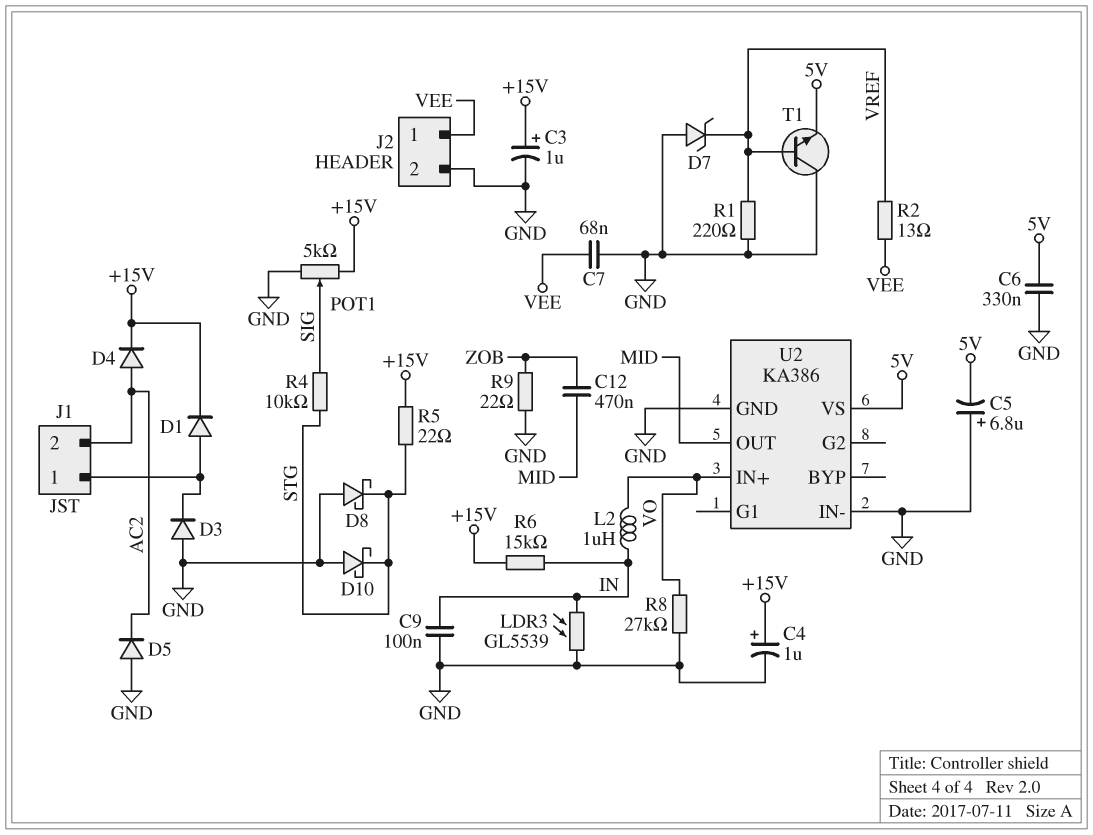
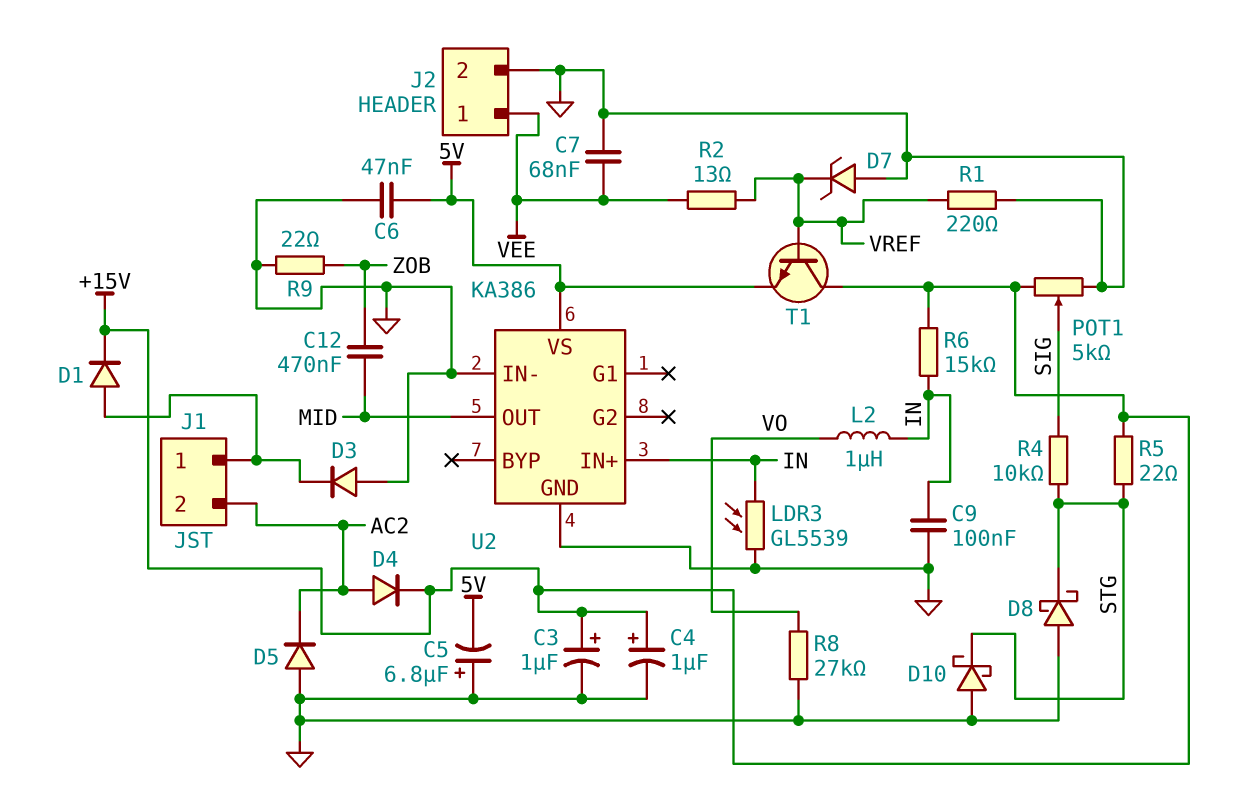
C6: 330nF (5V, GND) -> 47nF (5V, GND)
T1: NPN (B VREF, C GND, E 5V) -> NPN (B VREF, C +15V, E 5V)
U2 pin IN+: VO -> IN

